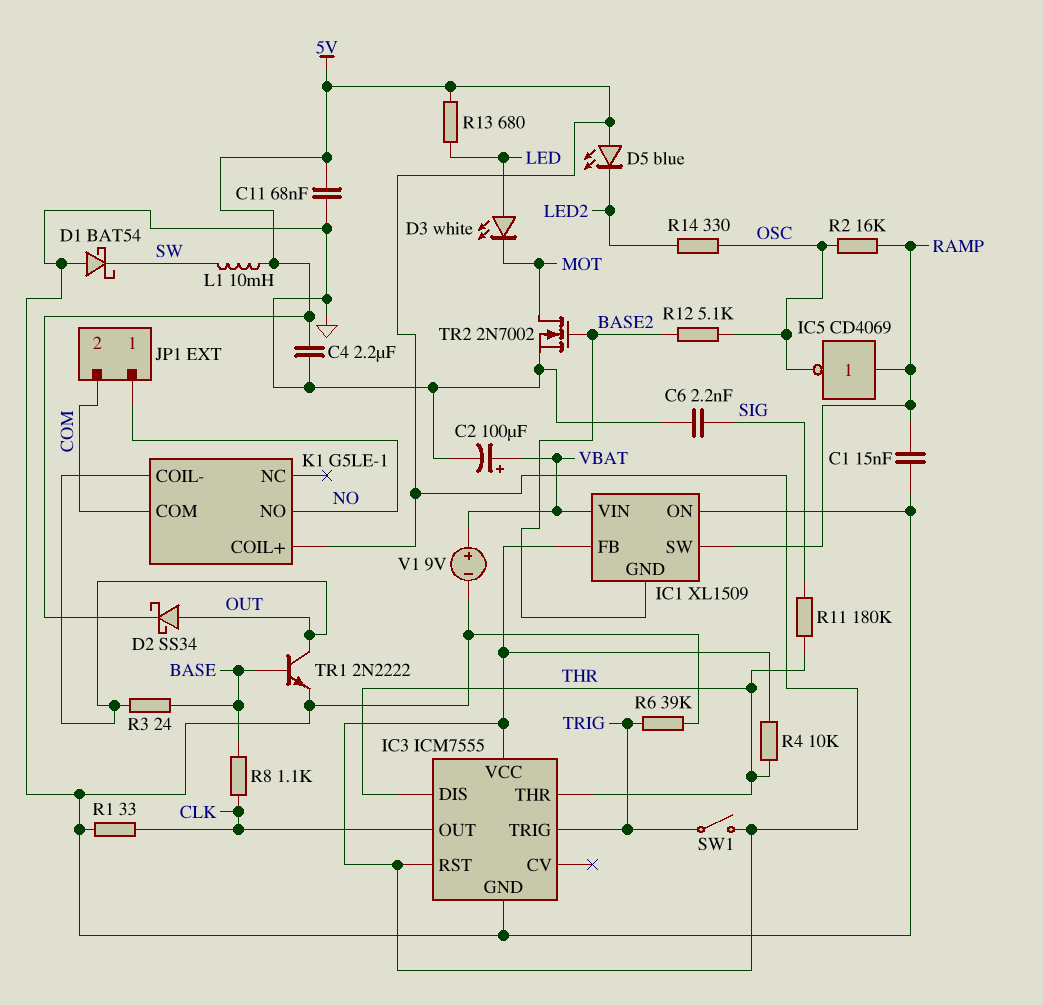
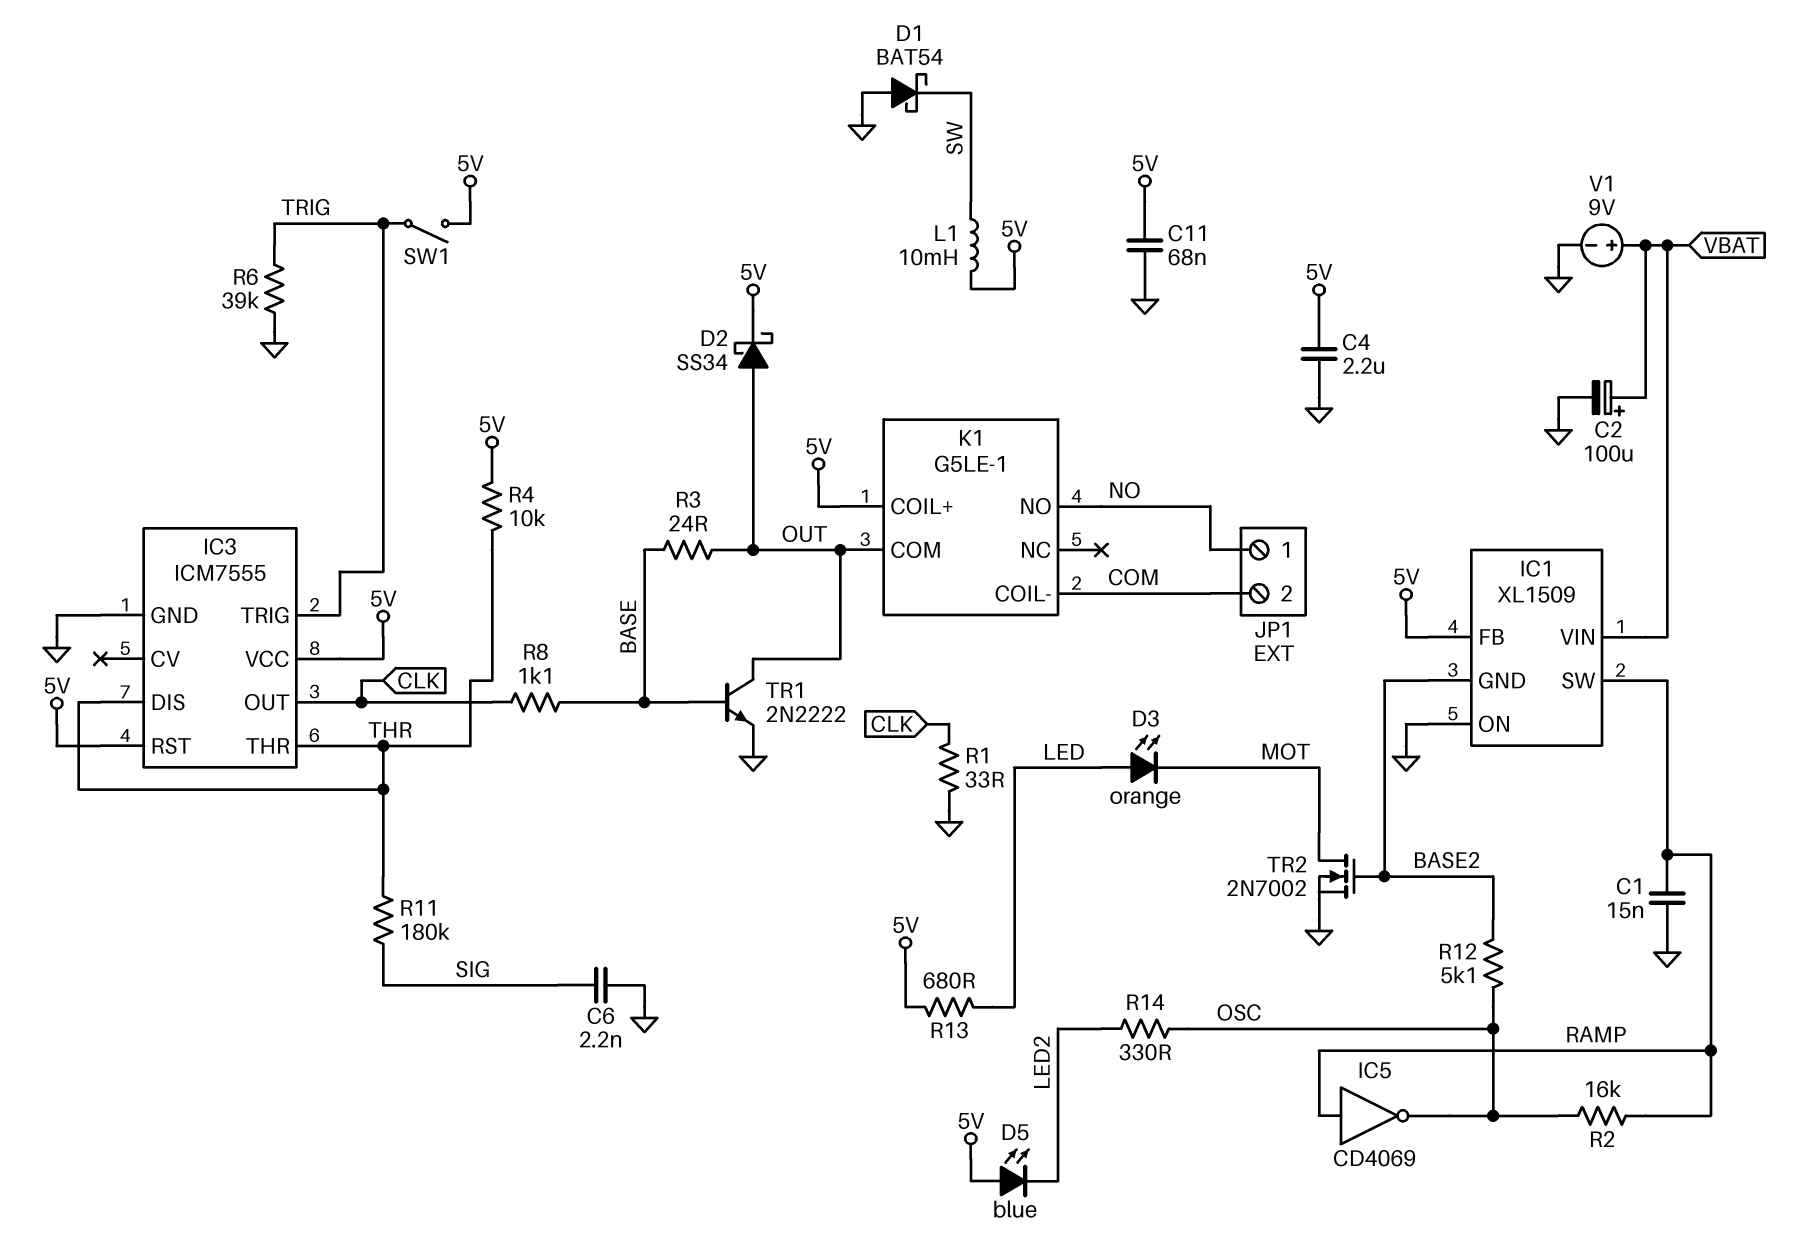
D3: LED white (A LED, K MOT) -> LED orange (A LED, K MOT)
K1 pin COIL-: OUT -> COM
K1 pin COM: COM -> OUT

